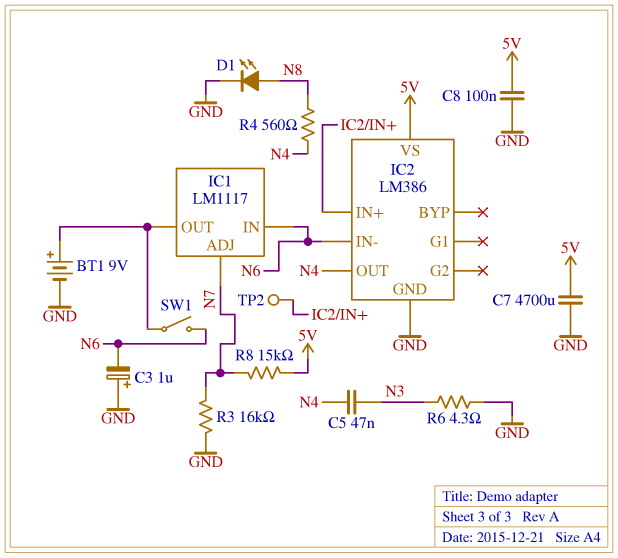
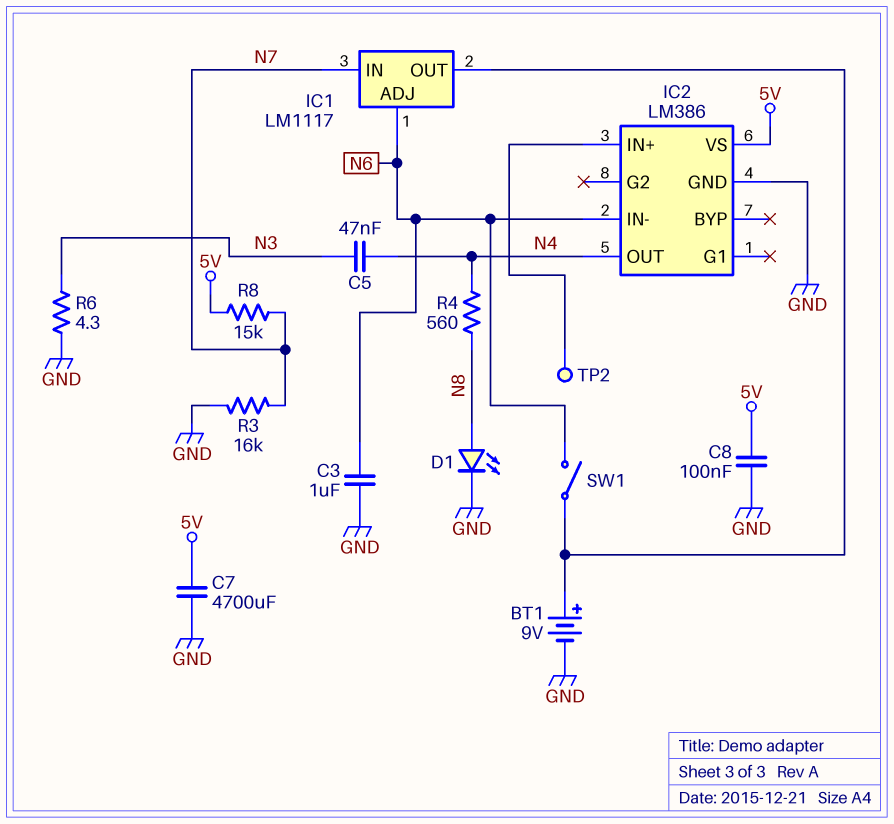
C3: 1uF (plus GND, minus N6) -> 1uF (GND, N6)
IC1 pin ADJ: N7 -> N6
IC1 pin IN: N6 -> N7

